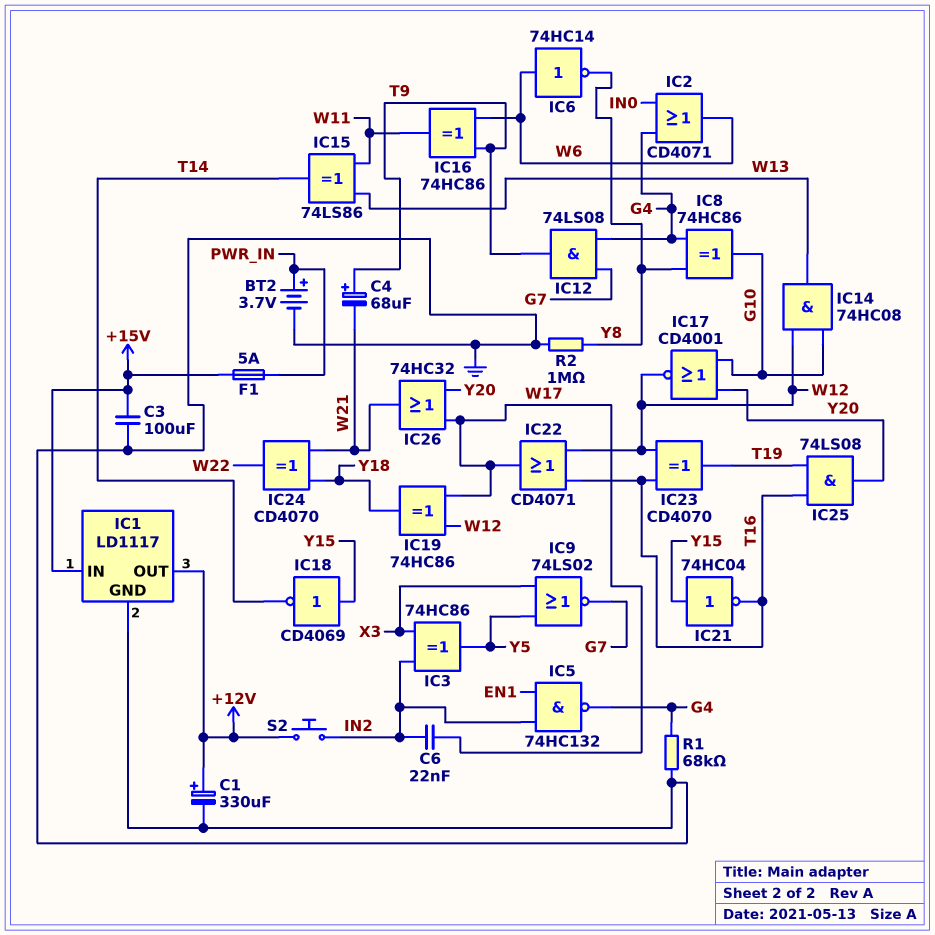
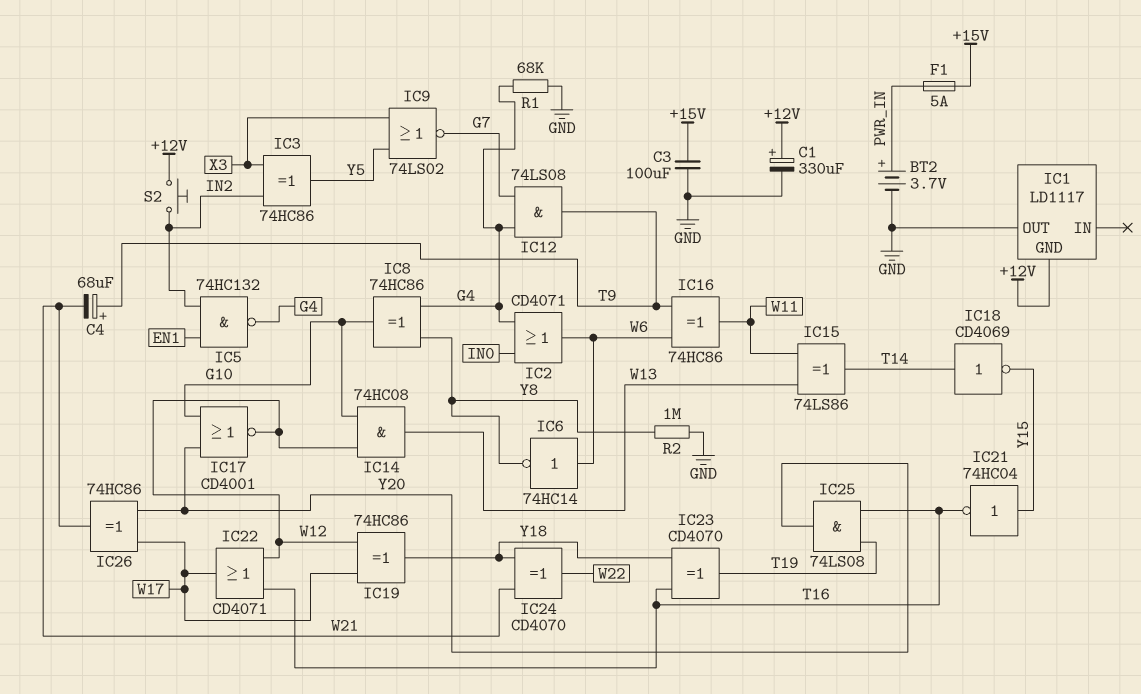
C6: 22nF (IN2, W17) -> none
IC1 pin GND: GND -> +12V
IC1 pin IN: +15V -> none
IC1 pin OUT: +12V -> GND
IC18: NOT CD4069 (in Y15, out T14) -> NOT CD4069 (in T14, out Y15)
IC23: XOR CD4070 (in T16, in W12, out T19) -> XOR CD4070 (in T16, in Y18, out T19)
IC26: OR 74HC32 (in W17, in Y20, out W21) -> XOR 74HC86 (in W17, in Y20, out W21)

